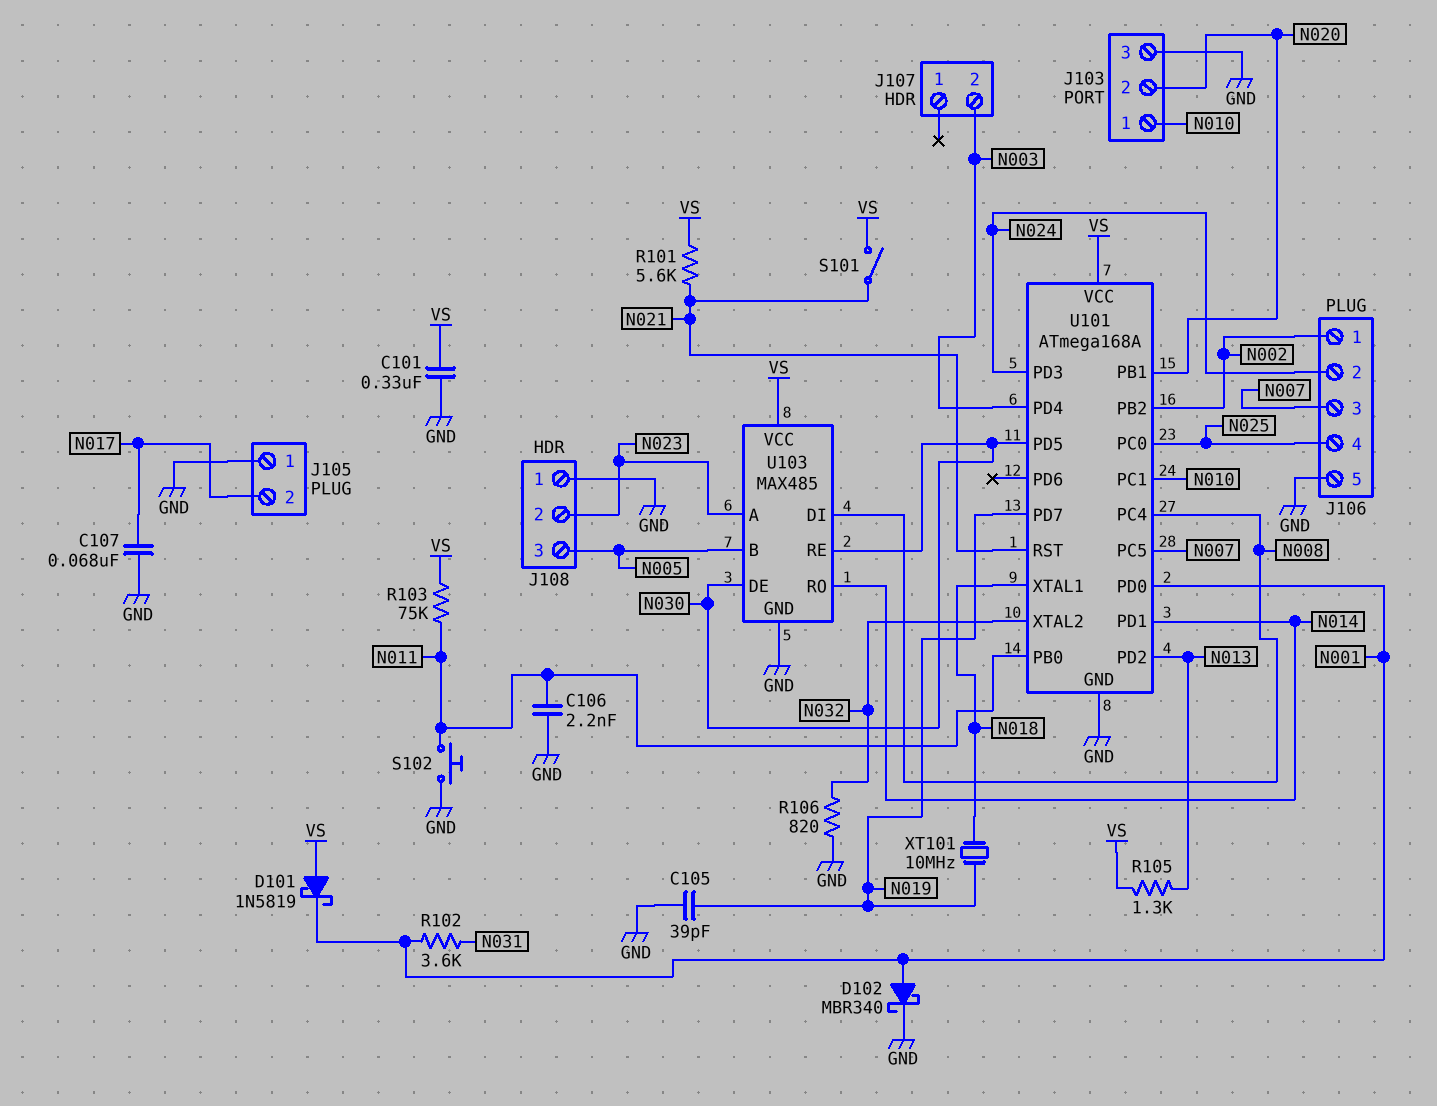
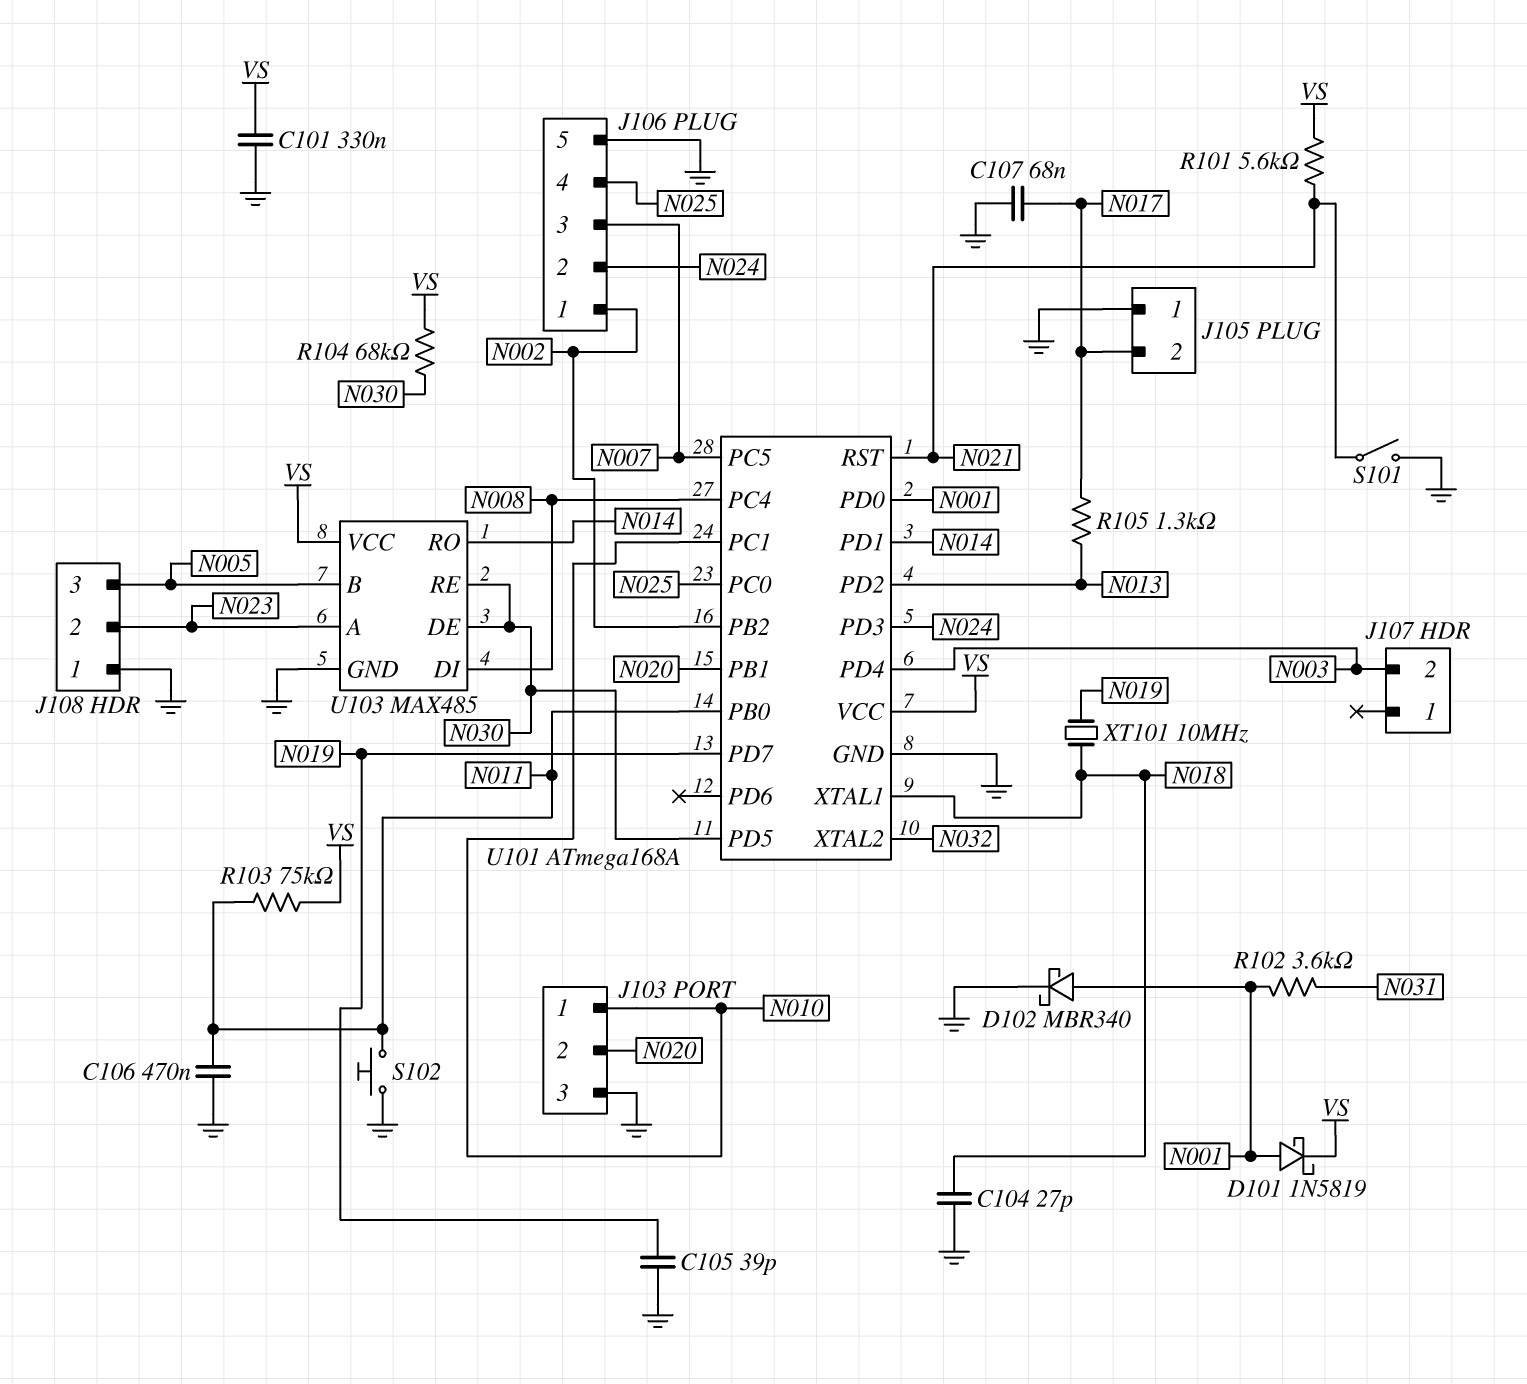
C104: none -> 27pF (GND, N018)
C106: 2.2nF (GND, N011) -> 470nF (GND, N011)
D101: schottky 1N5819 (A VS, K N001) -> schottky 1N5819 (A N001, K VS)
R104: none -> 68k (N030, VS)
R105: 1.3k (N013, VS) -> 1.3k (N013, N017)
R106: 820 (GND, N032) -> none
S101: switch (N021, VS) -> switch (GND, N021)

